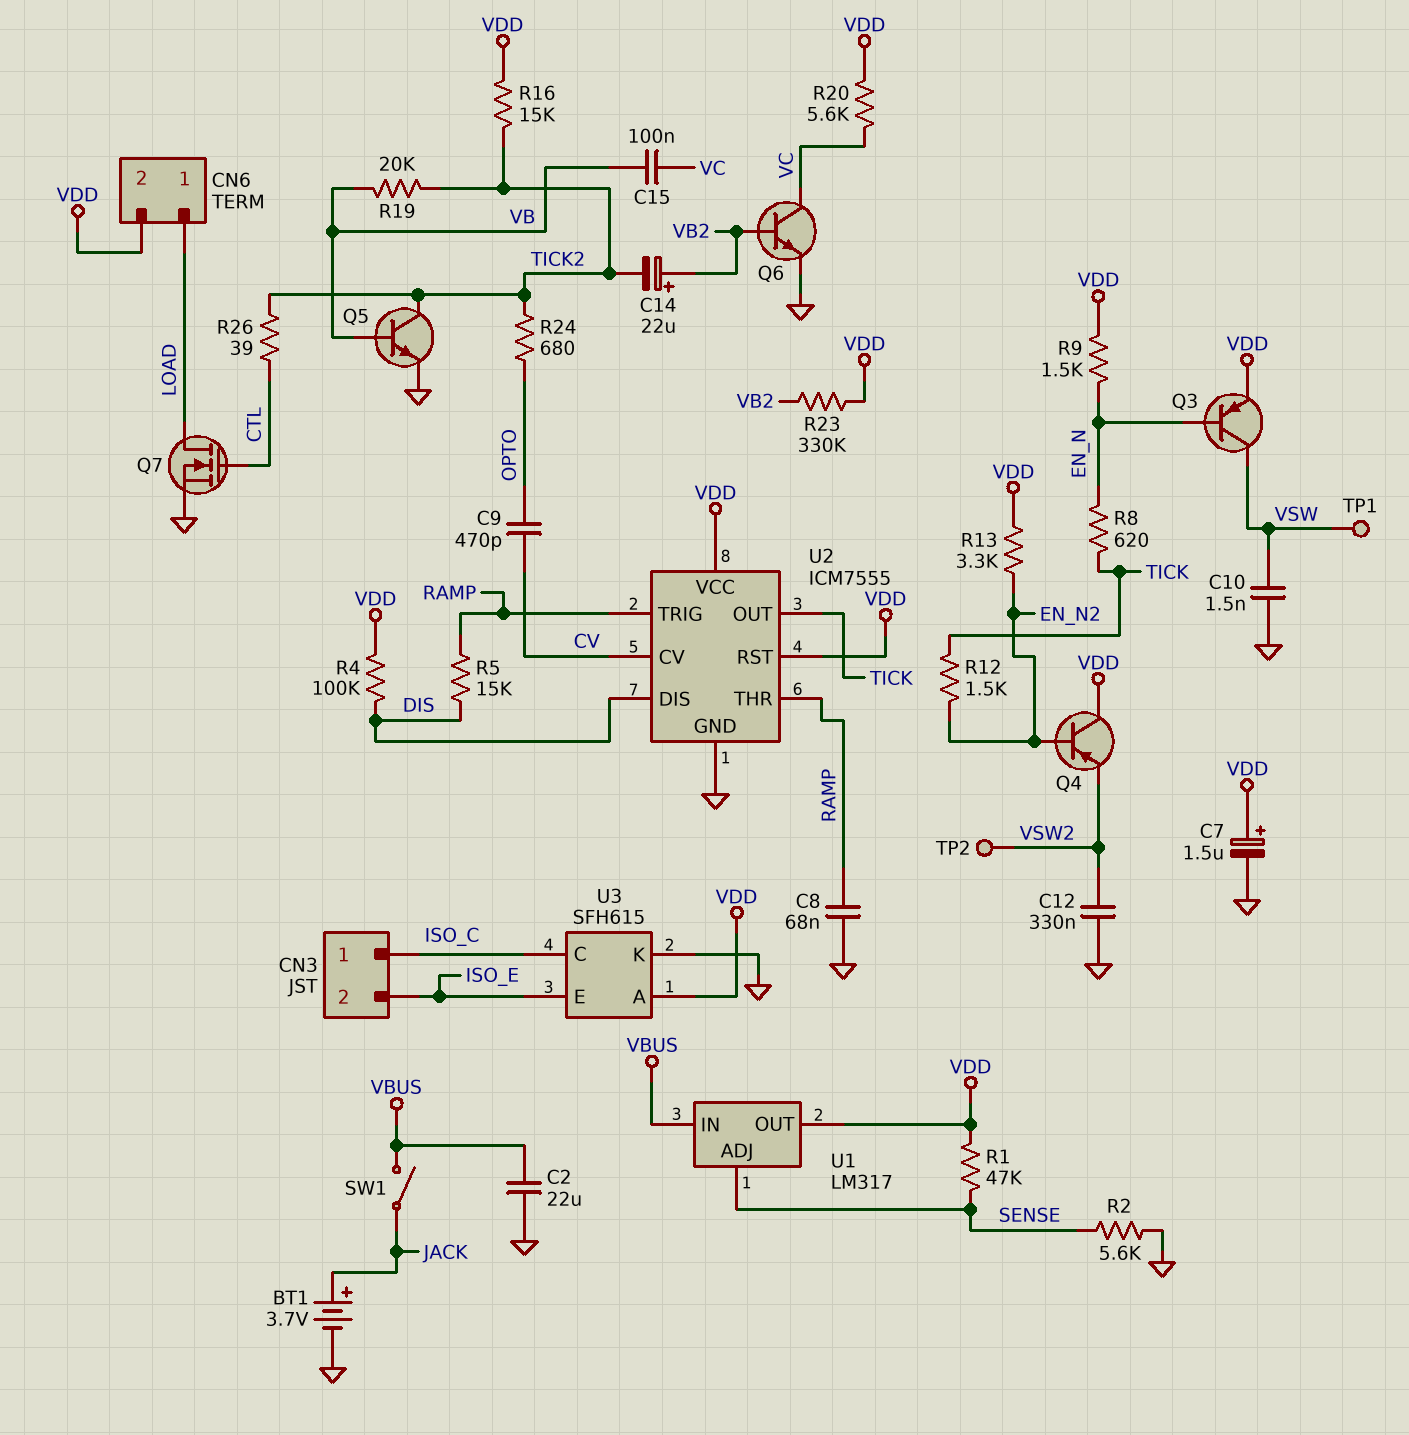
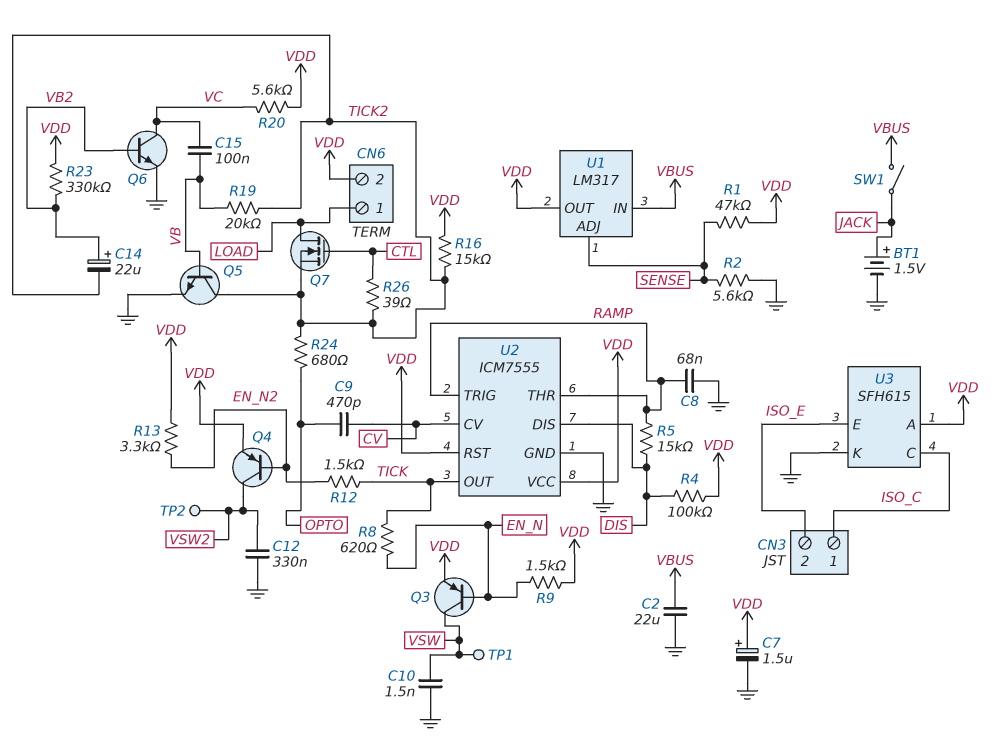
BT1: 3.7V (plus JACK, minus GND) -> 1.5V (plus JACK, minus GND)
Q4: PNP (B EN_N2, C VDD, E VSW2) -> PNP (B EN_N2, C VSW2, E VDD)
Q7: NMOS (G CTL, D LOAD, S GND) -> NMOS (G CTL, D LOAD, S TICK2)

